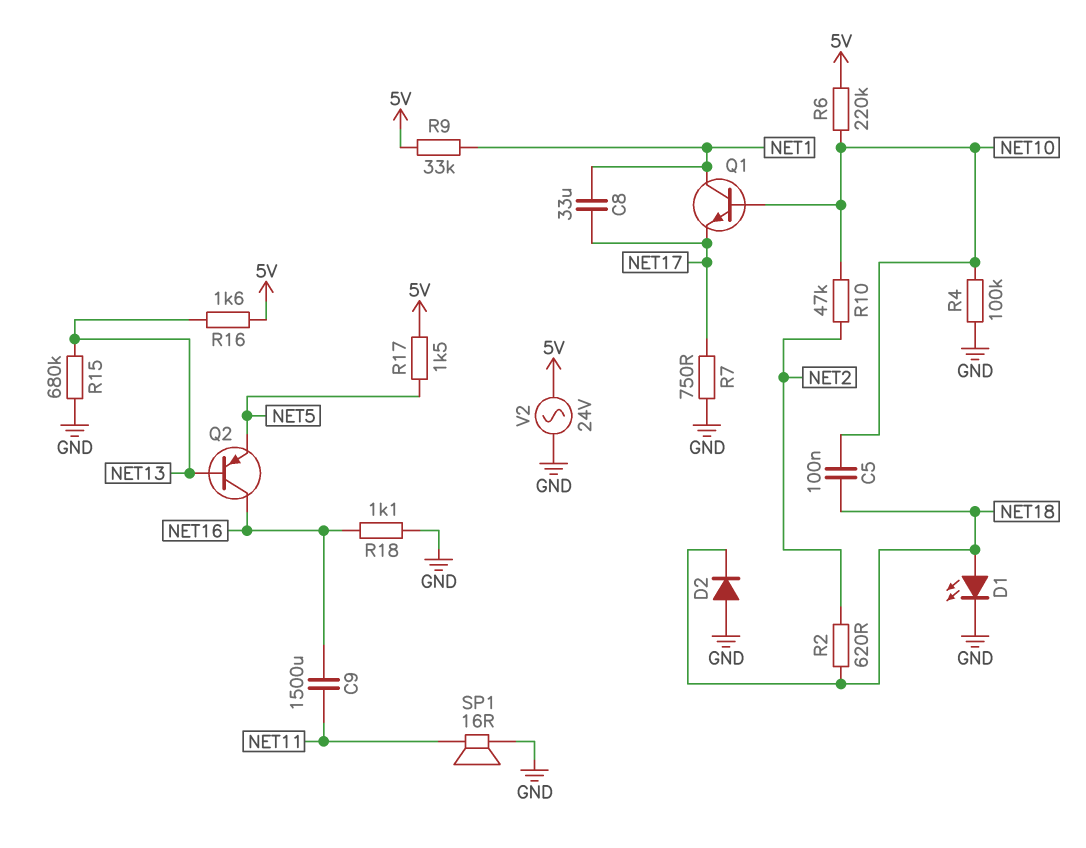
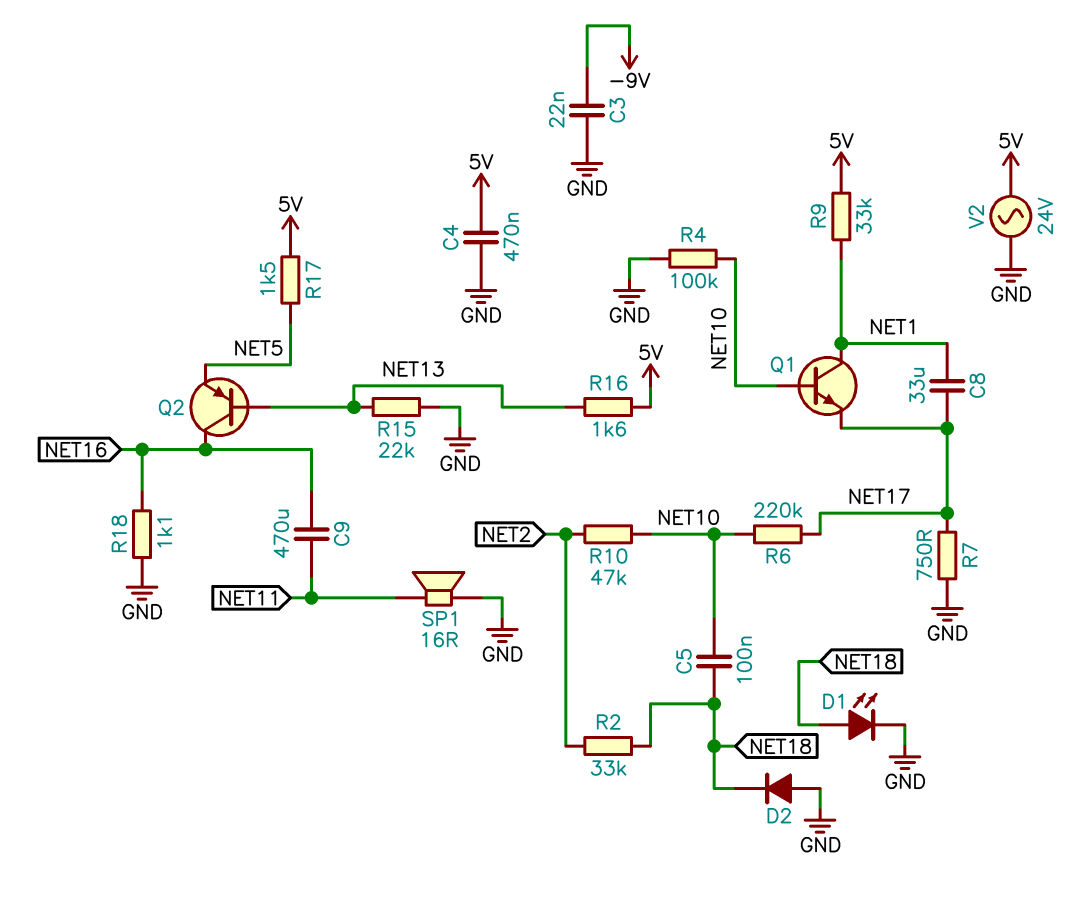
C3: none -> 22nF (-9V, GND)
C4: none -> 470nF (5V, GND)
C9: 1500uF (NET11, NET16) -> 470uF (NET11, NET16)
R2: 620 (NET2, NET18) -> 33k (NET2, NET18)
R6: 220k (5V, NET10) -> 220k (NET10, NET17)
R15: 680k (GND, NET13) -> 22k (GND, NET13)

